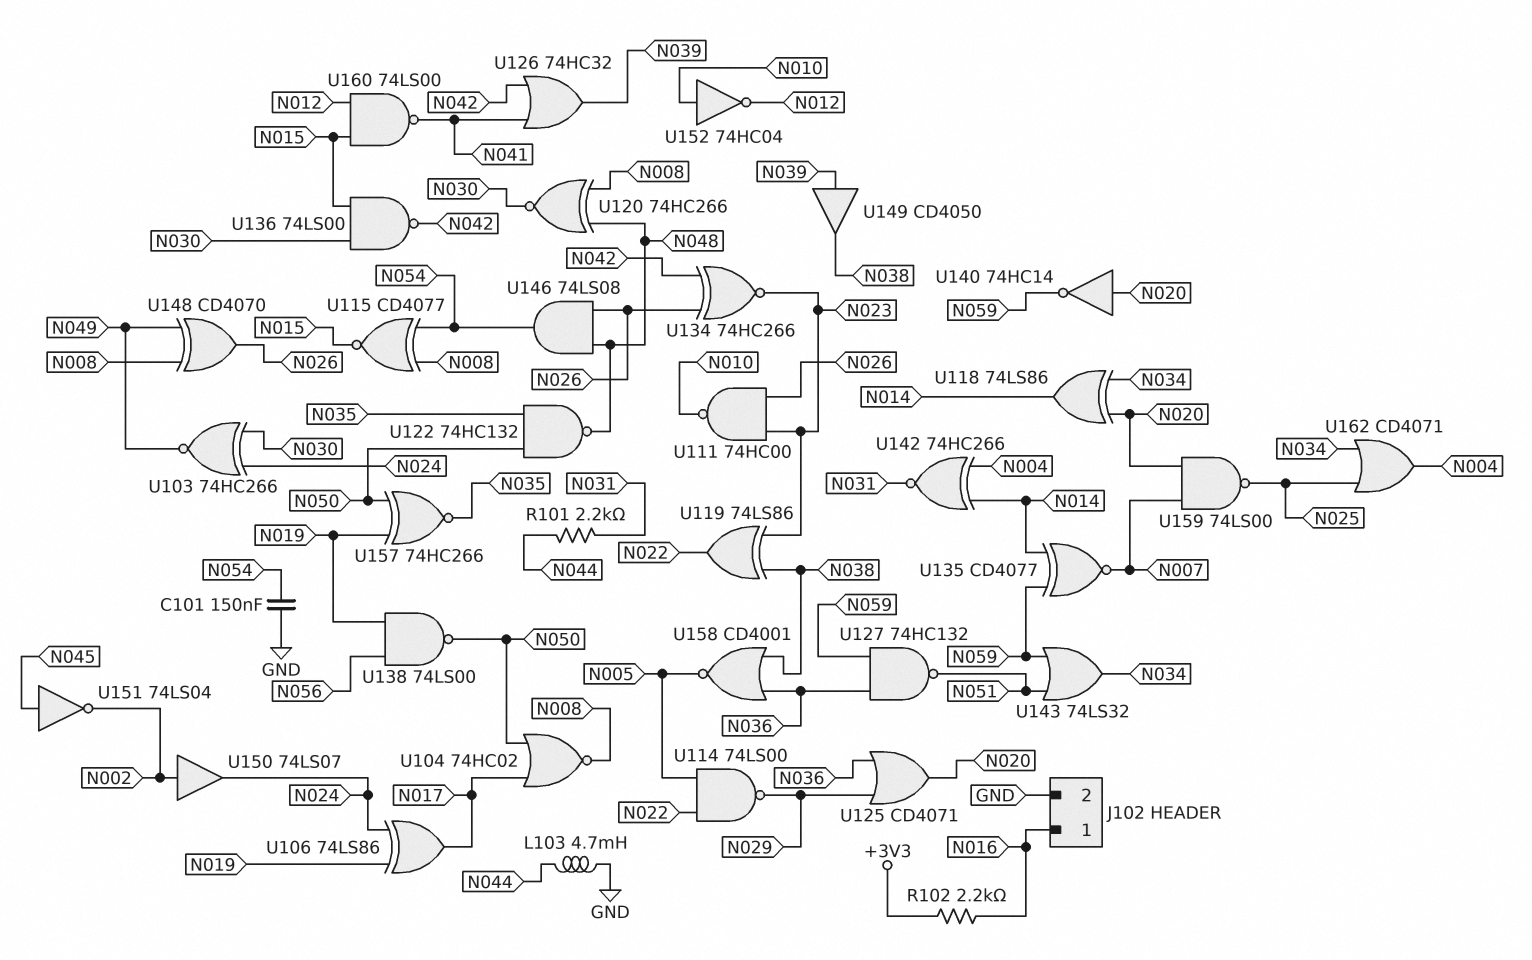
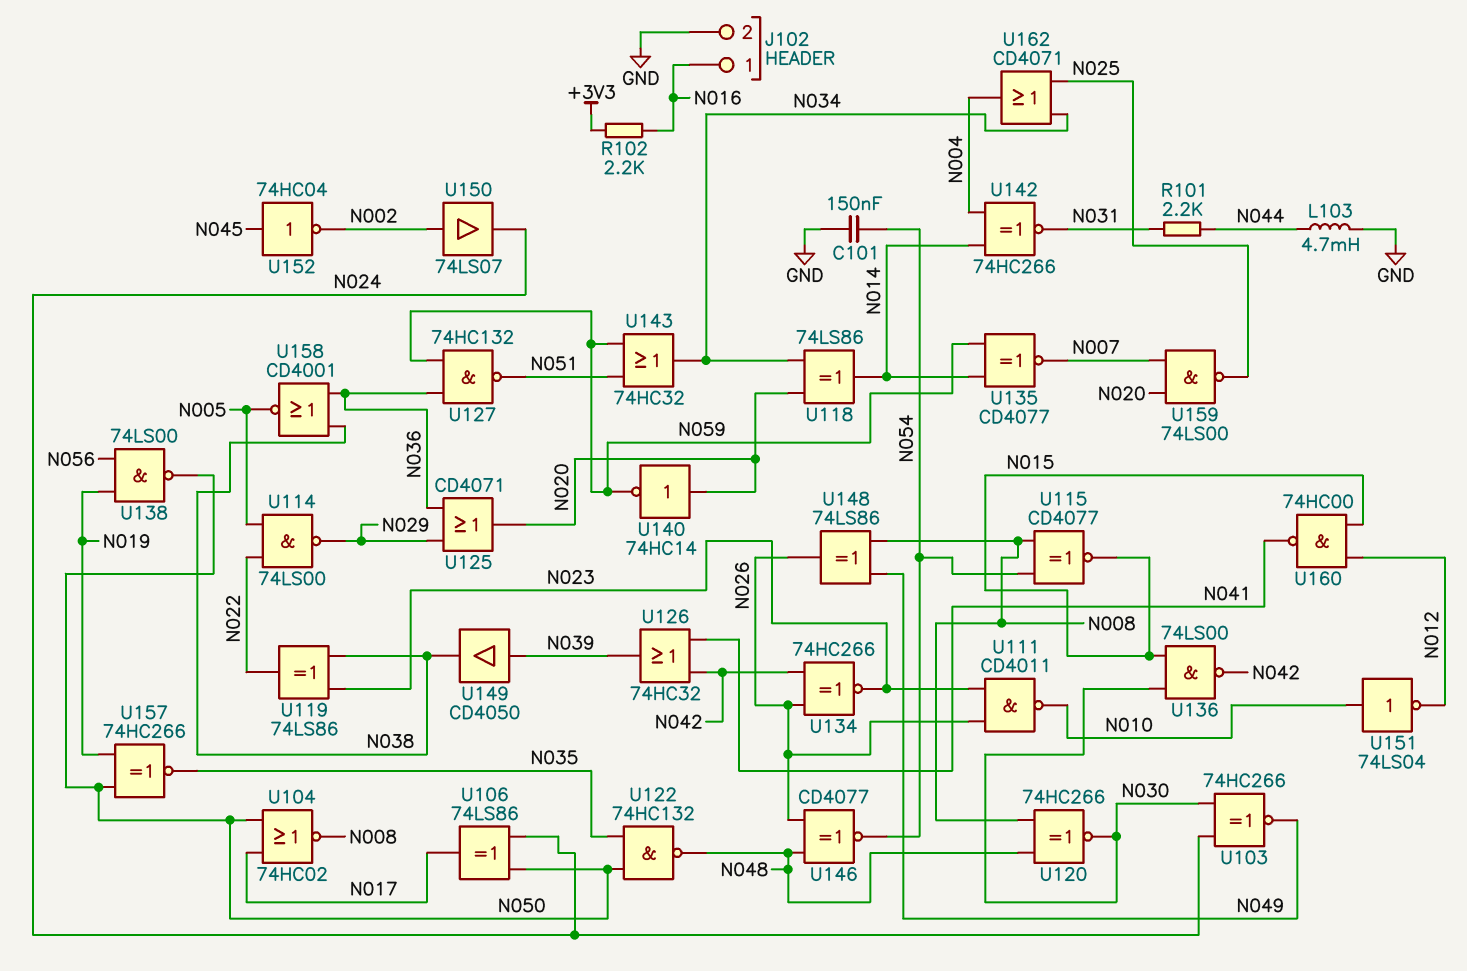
U106: XOR 74LS86 (in N019, in N024, out N017) -> XOR 74LS86 (in N024, in N050, out N017)
U111: NAND 74HC00 (in N023, in N026, out N010) -> NAND CD4011 (in N023, in N026, out N010)
U143: OR 74LS32 (in N051, in N059, out N034) -> OR 74HC32 (in N051, in N059, out N034)
U146: AND 74LS08 (in N026, in N048, out N054) -> XNOR CD4077 (in N026, in N048, out N054)
U148: XOR CD4070 (in N008, in N049, out N026) -> XOR 74LS86 (in N008, in N049, out N026)
U151: NOT 74LS04 (in N045, out N002) -> NOT 74LS04 (in N010, out N012)
U152: NOT 74HC04 (in N010, out N012) -> NOT 74HC04 (in N045, out N002)
U160: NAND 74LS00 (in N012, in N015, out N041) -> NAND 74HC00 (in N012, in N015, out N041)

